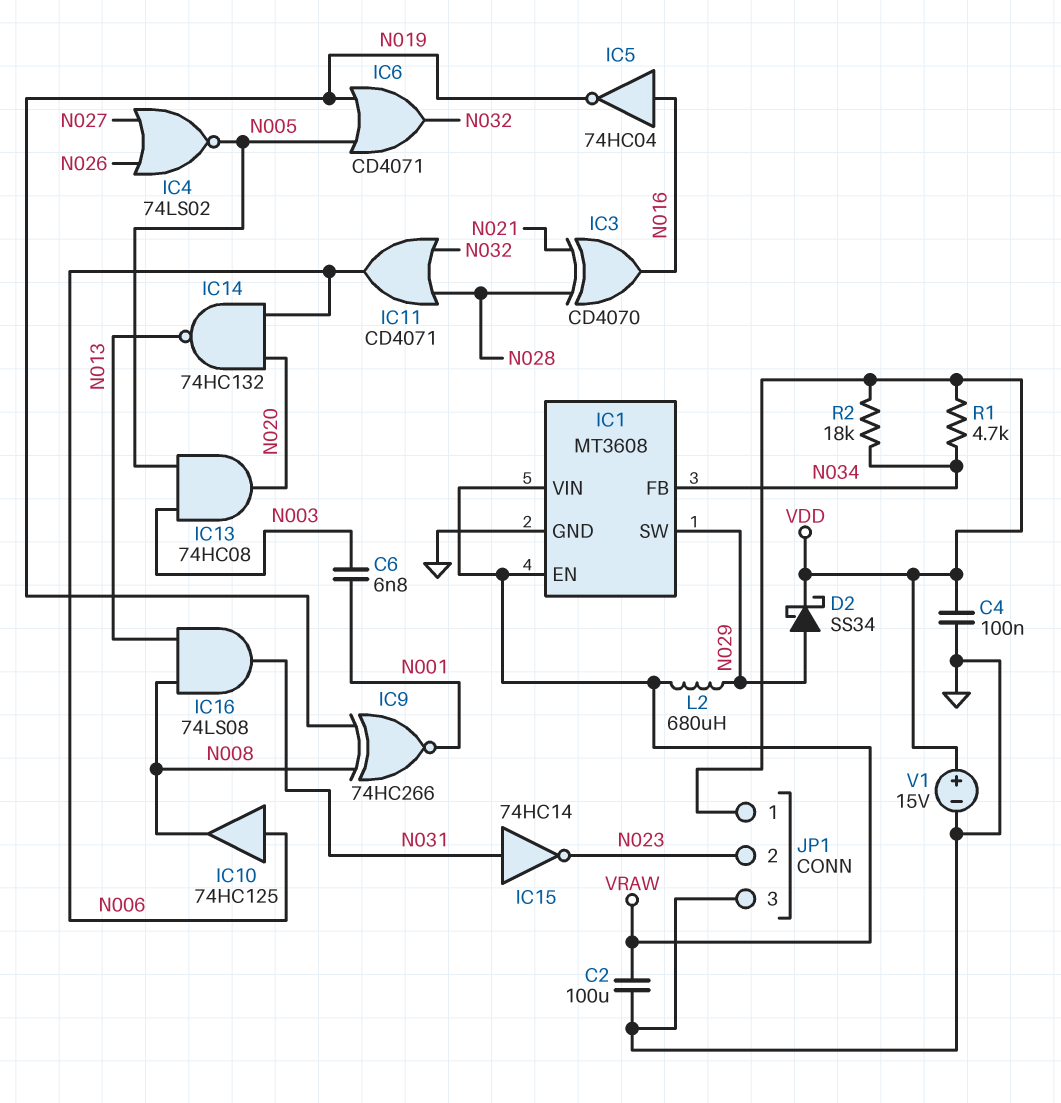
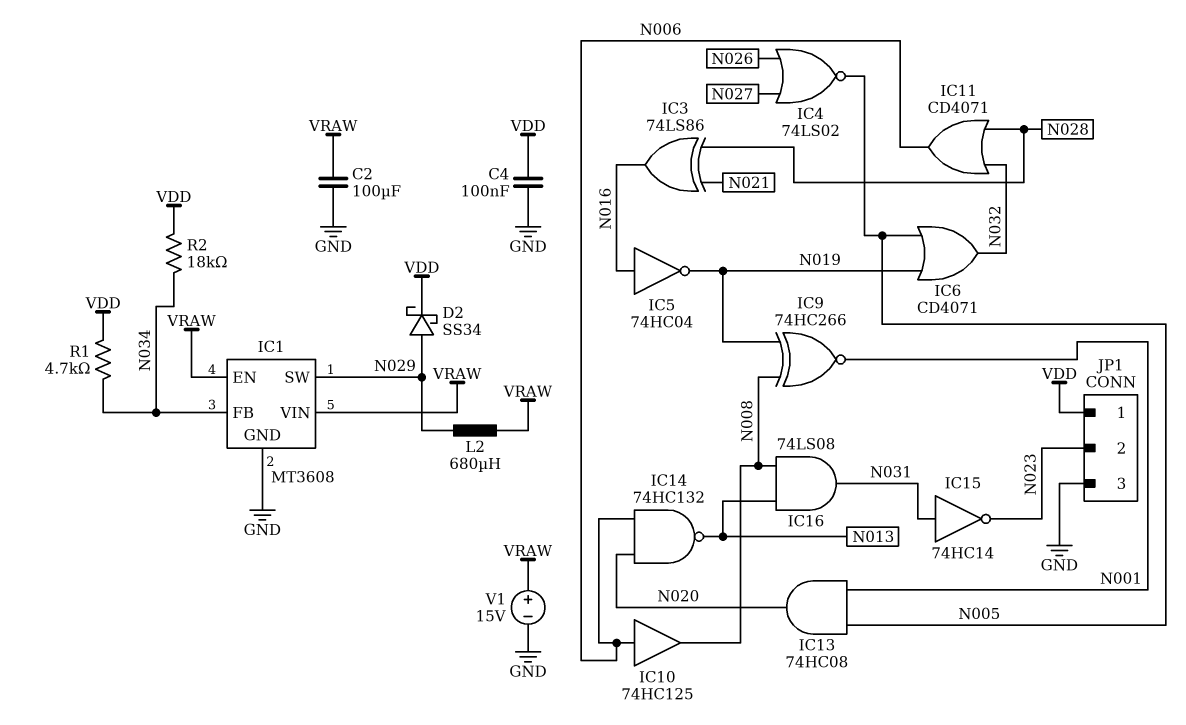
C6: 6.8nF (N001, N003) -> none
IC3: XOR CD4070 (in N021, in N028, out N016) -> XOR 74LS86 (in N021, in N028, out N016)
IC13: AND 74HC08 (in N003, in N005, out N020) -> AND 74HC08 (in N001, in N005, out N020)
V1: 15V (plus VDD, minus GND) -> 15V (plus VRAW, minus GND)

